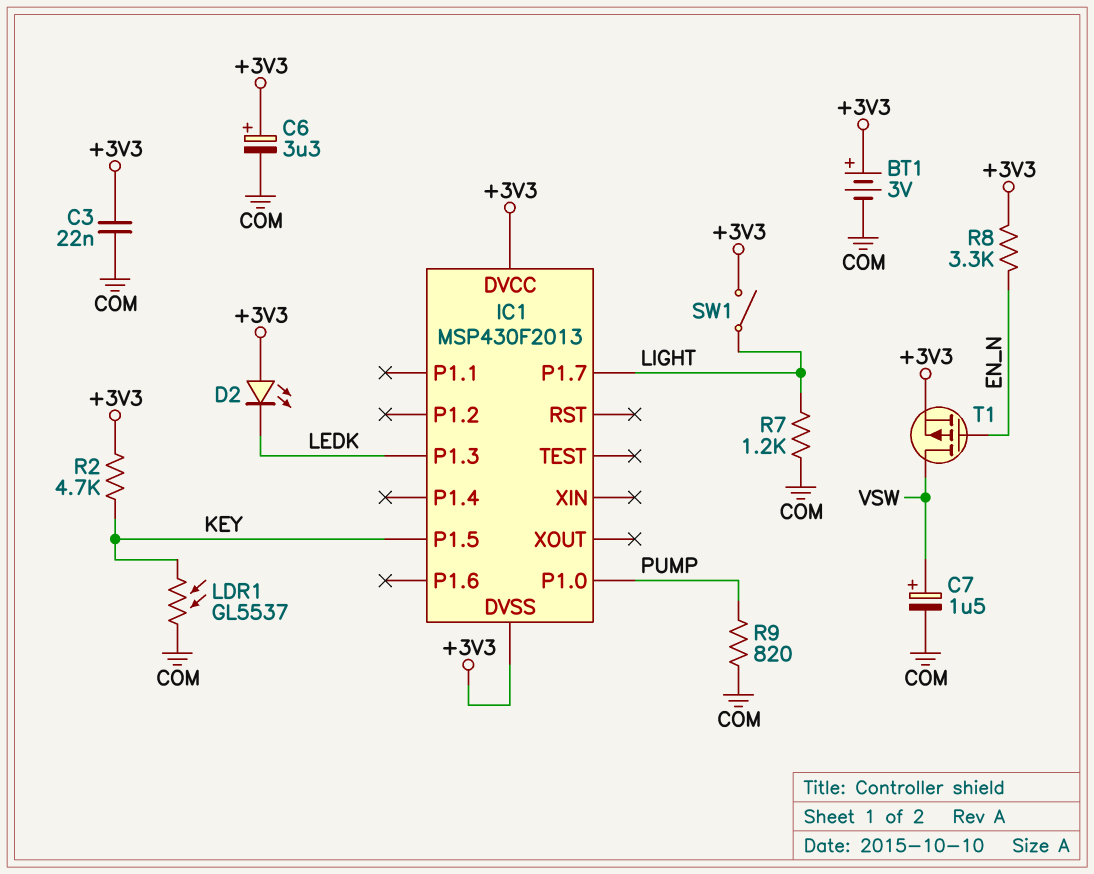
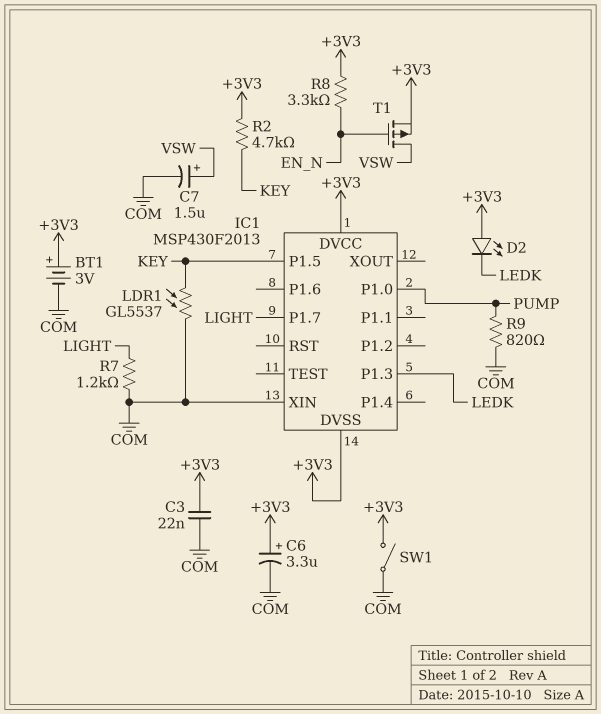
IC1 pin XIN: none -> COM
SW1: switch (+3V3, LIGHT) -> switch (+3V3, COM)

